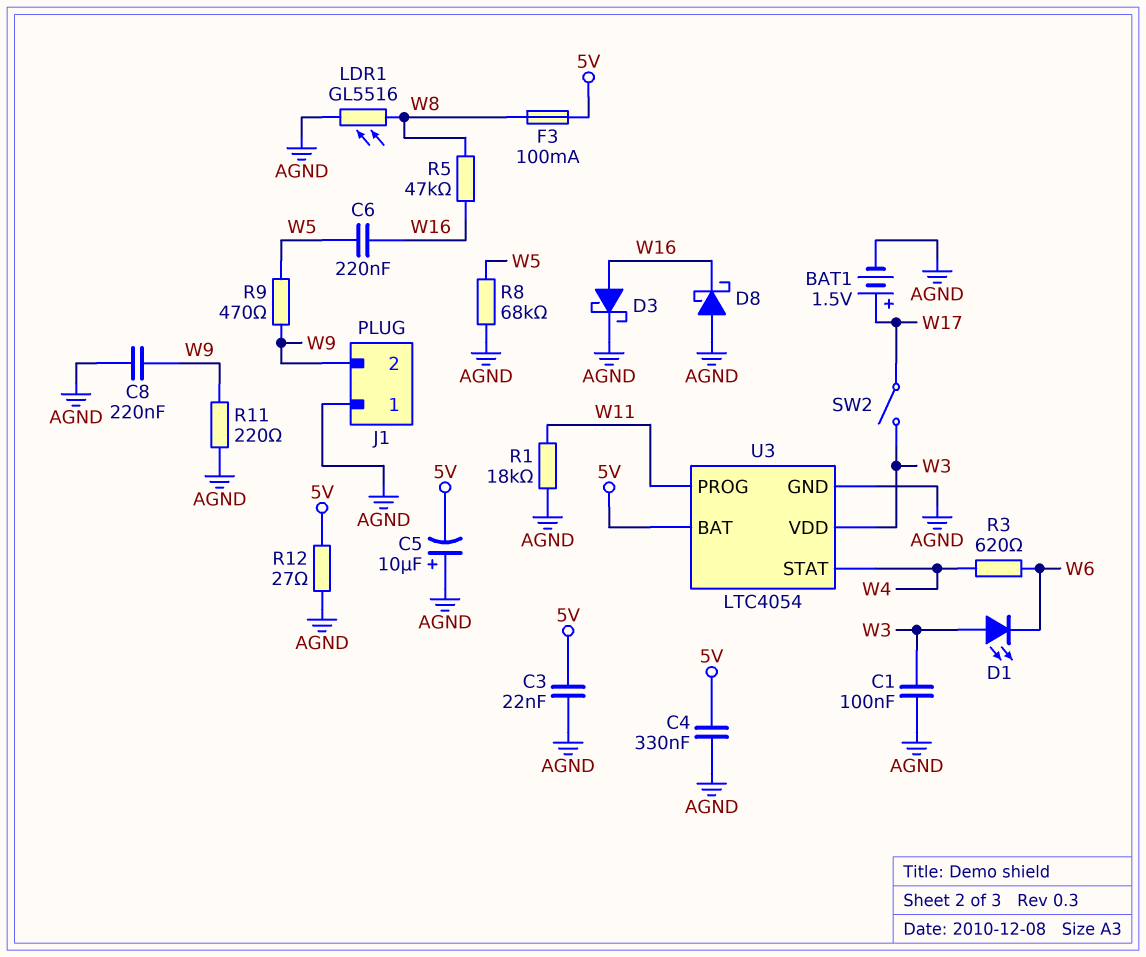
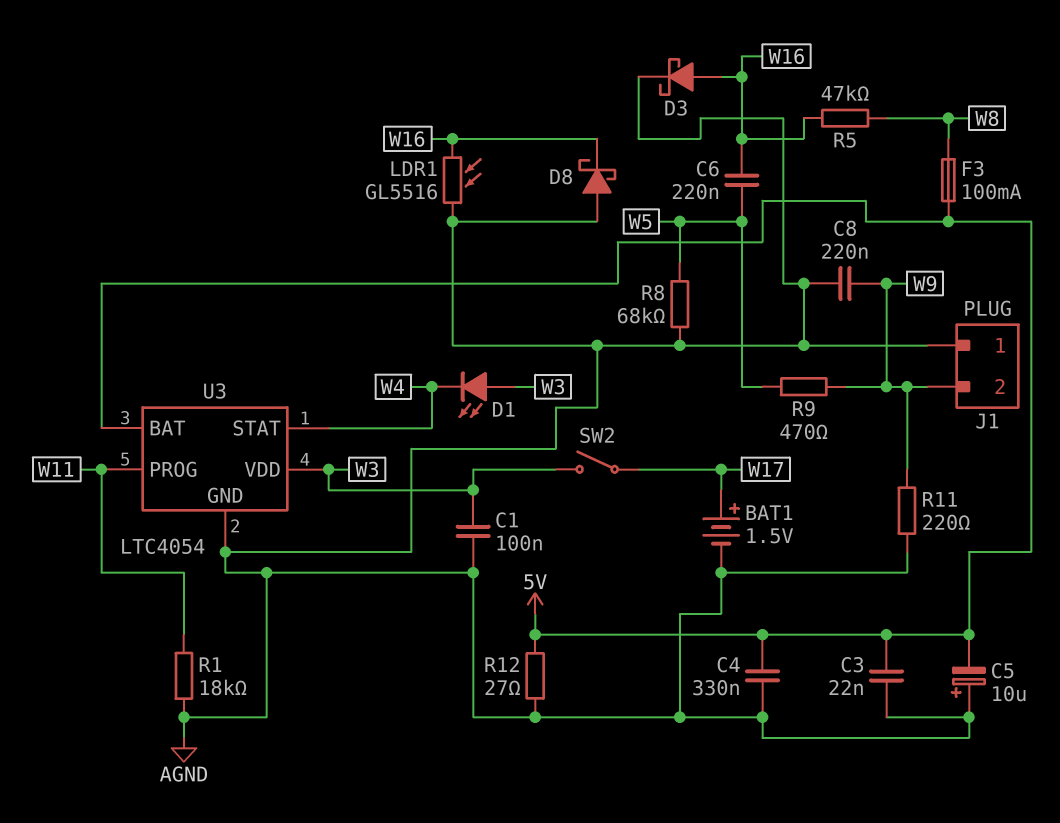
D1: LED (A W3, K W6) -> LED (A W3, K W4)
LDR1: GL5516 (AGND, W8) -> GL5516 (AGND, W16)
R3: 620 (W4, W6) -> none

